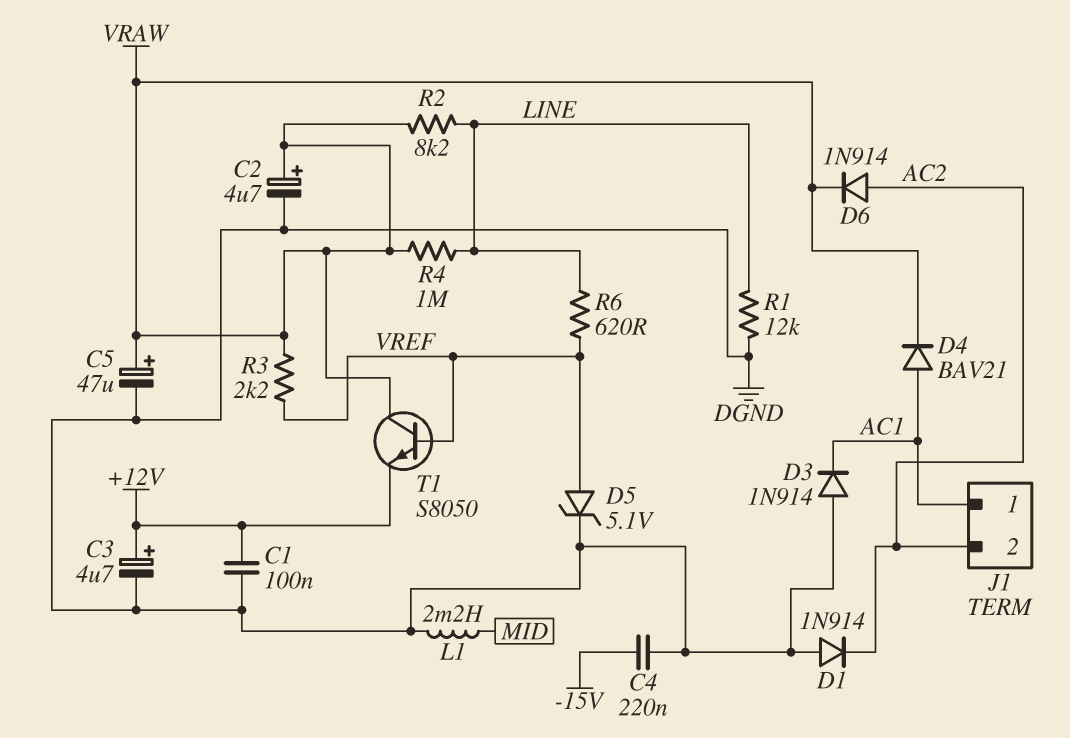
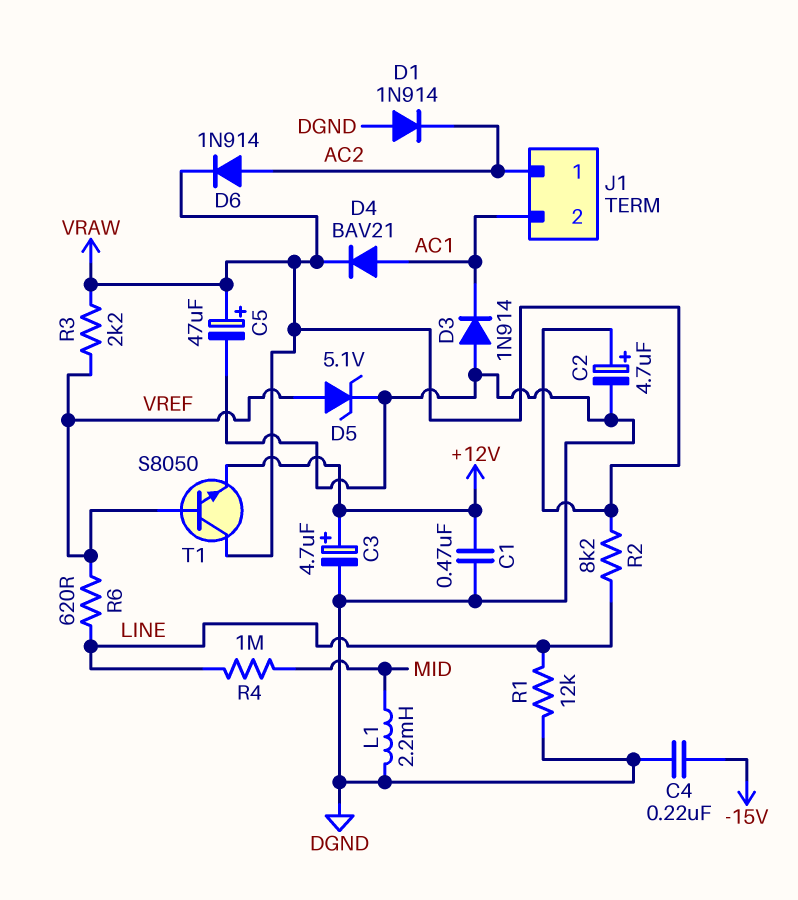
C1: 100nF (+12V, DGND) -> 470nF (+12V, DGND)
J1 pin 1: AC1 -> AC2
J1 pin 2: AC2 -> AC1
R4: 1M (LINE, VRAW) -> 1M (LINE, MID)

